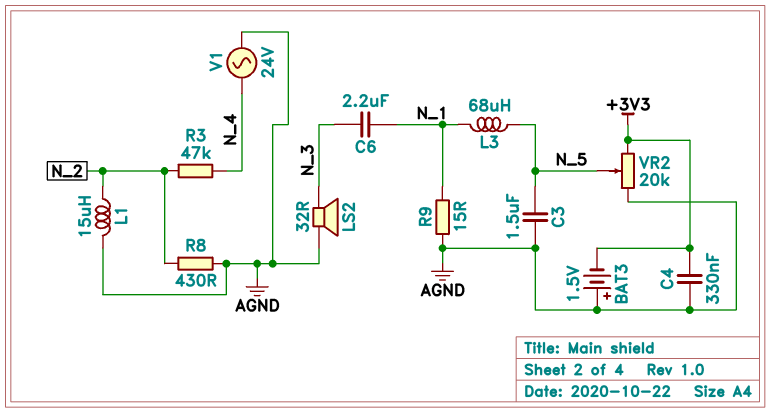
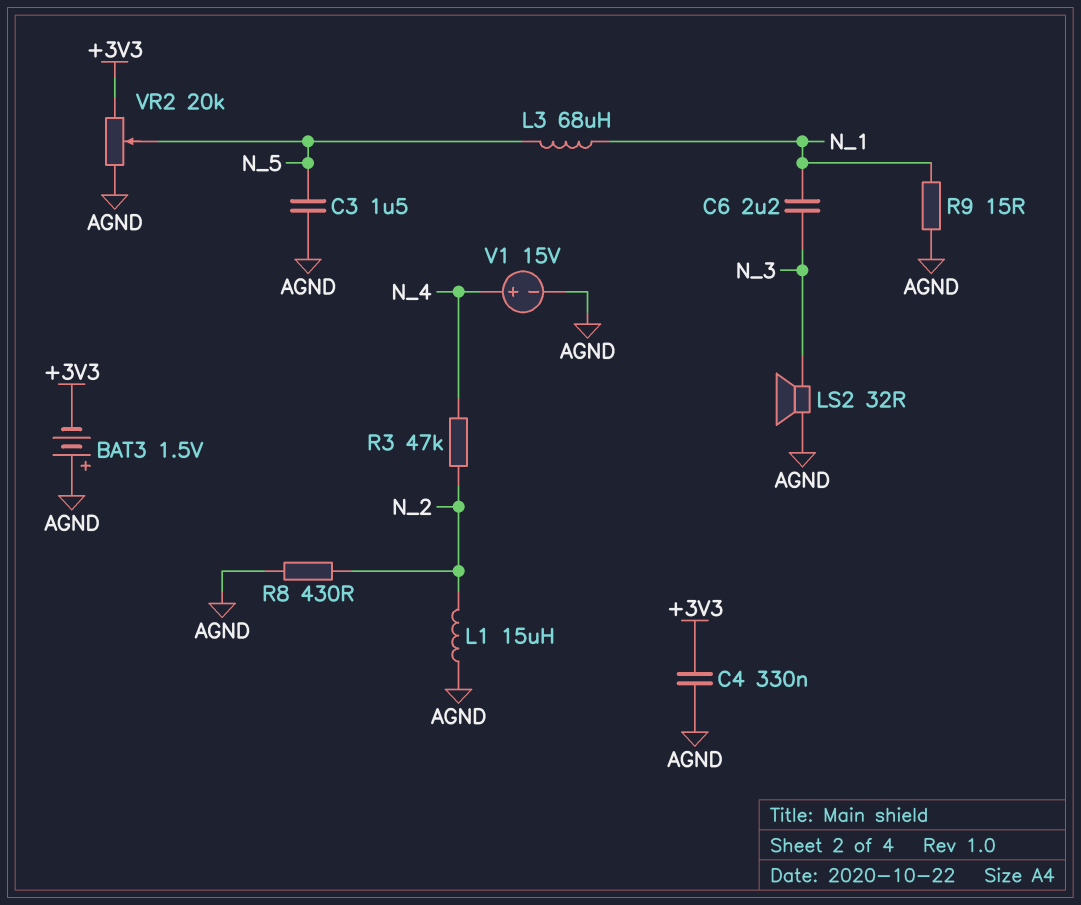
V1: AC 24V (AGND, N_4) -> 15V (plus N_4, minus AGND)

